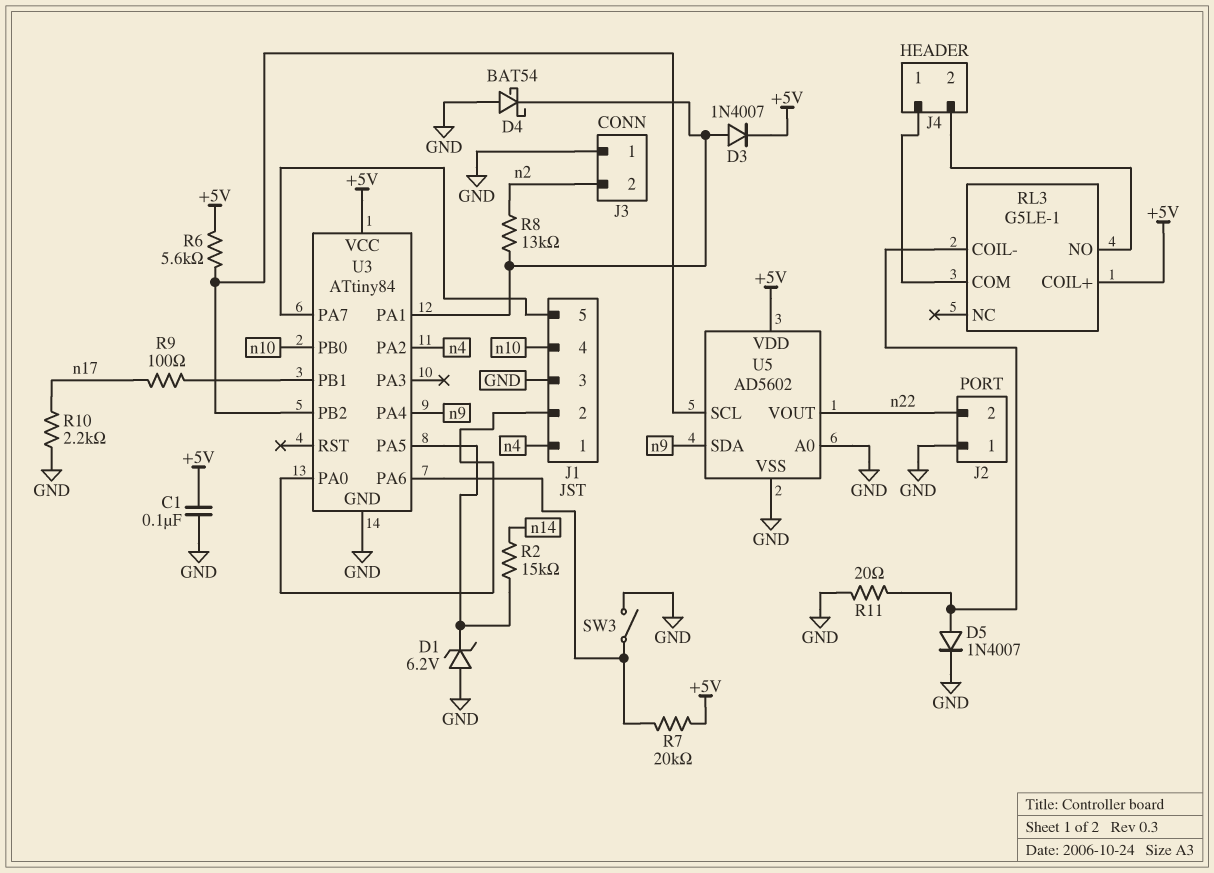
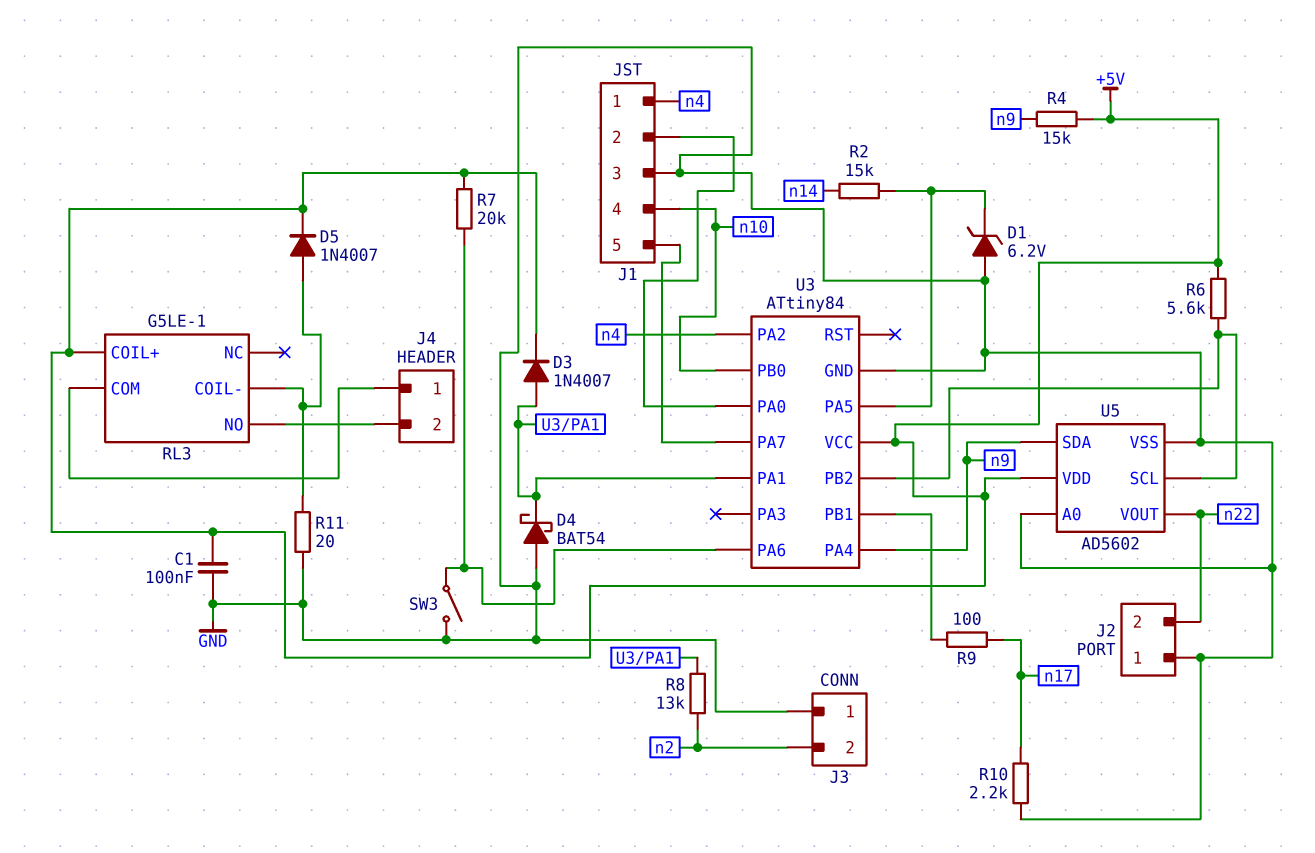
D5: diode 1N4007 (A RL3/COIL-, K GND) -> diode 1N4007 (A RL3/COIL-, K +5V)
R4: none -> 15k (+5V, n9)

